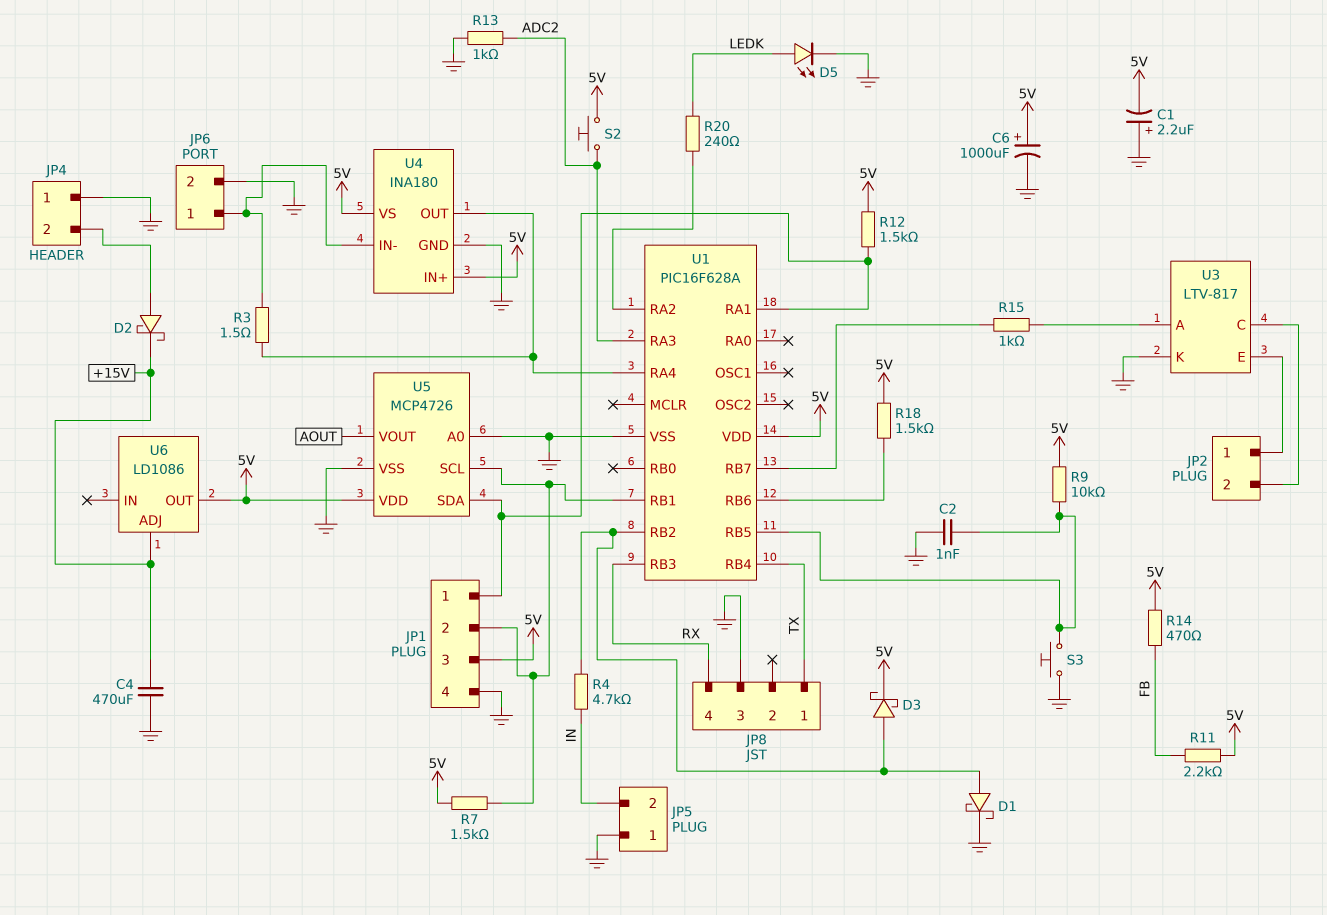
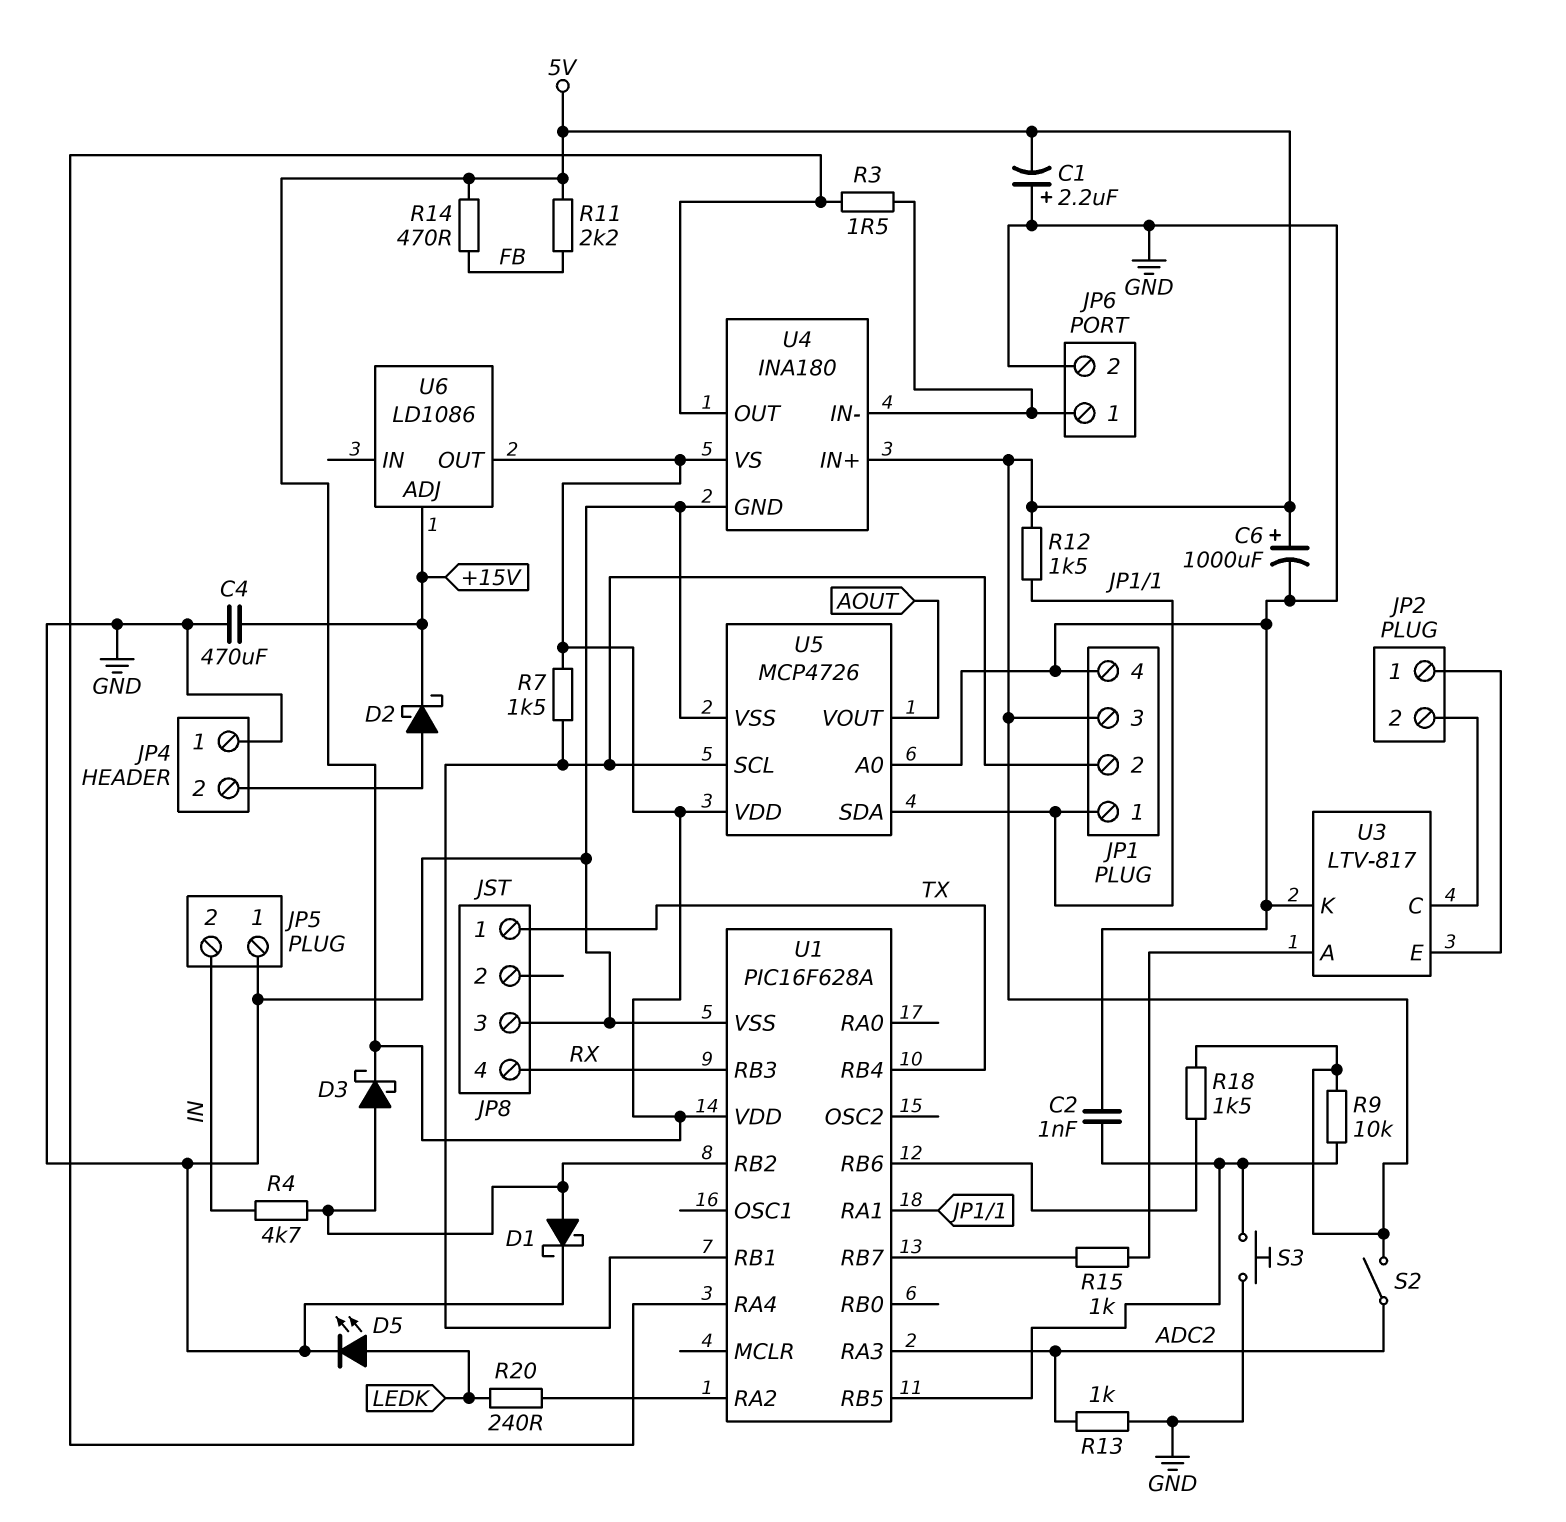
S2: button (5V, ADC2) -> switch (5V, ADC2)

